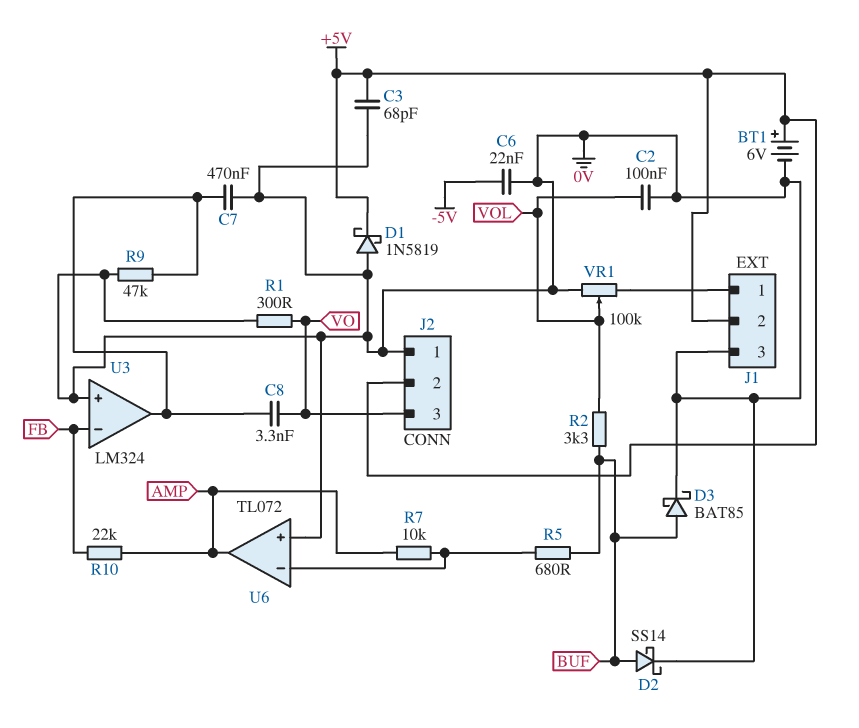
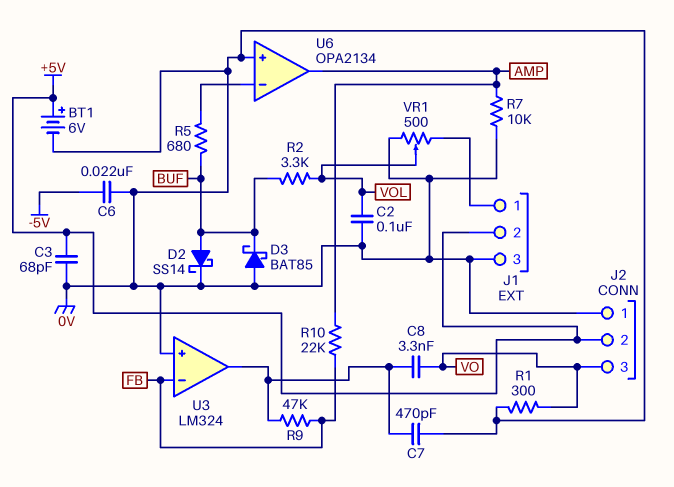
C7: 470nF (0V, U3/out) -> 470pF (0V, U3/out)
D1: schottky 1N5819 (A 0V, K +5V) -> none
D3: schottky BAT85 (A BUF, K 0V) -> schottky BAT85 (A 0V, K BUF)
R7: 10k (AMP, U6/in-) -> 10k (0V, AMP)
R9: 47k (0V, U3/out) -> 47k (FB, U3/out)
U6: TL072 -> OPA2134
VR1: 100k (0V, J1/1, wiper VOL) -> 500 (0V, J1/1, wiper VOL)

